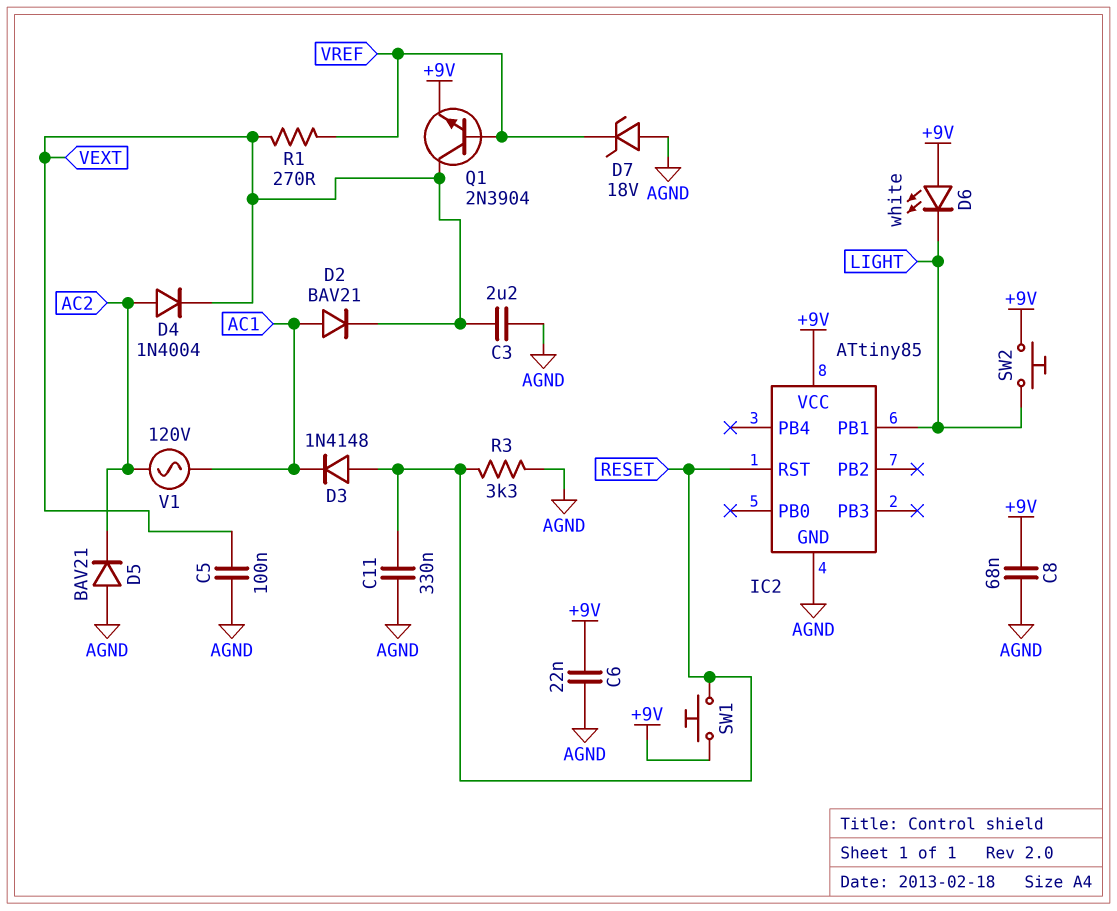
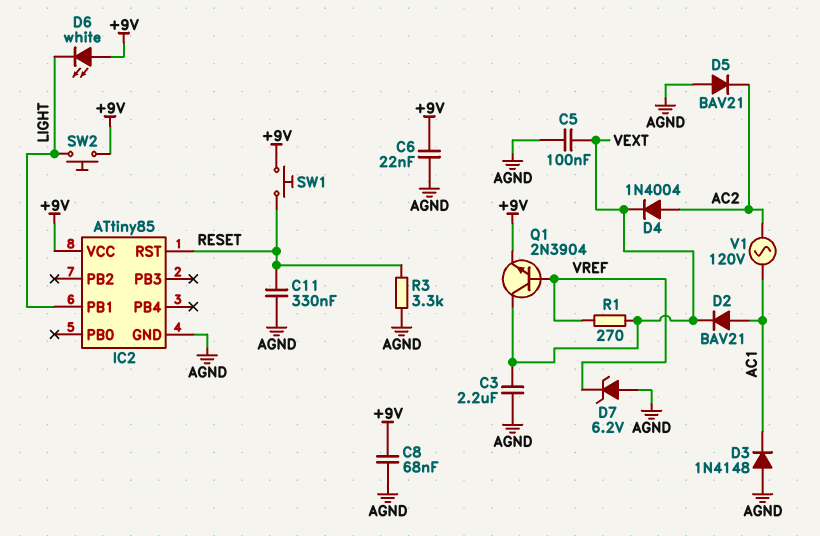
D3: diode 1N4148 (A RESET, K AC1) -> diode 1N4148 (A AGND, K AC1)
D7: zener 18V (A AGND, K VREF) -> zener 6.2V (A AGND, K VREF)

